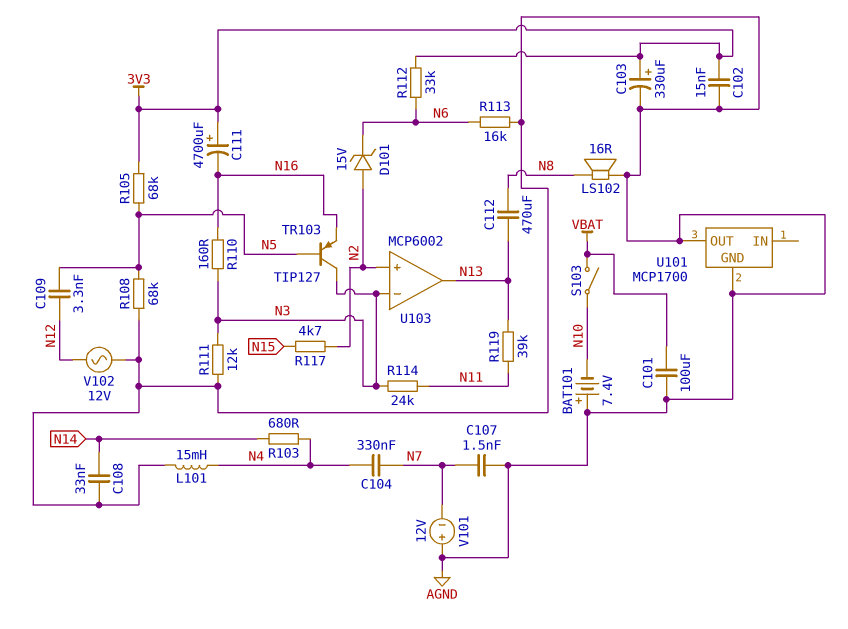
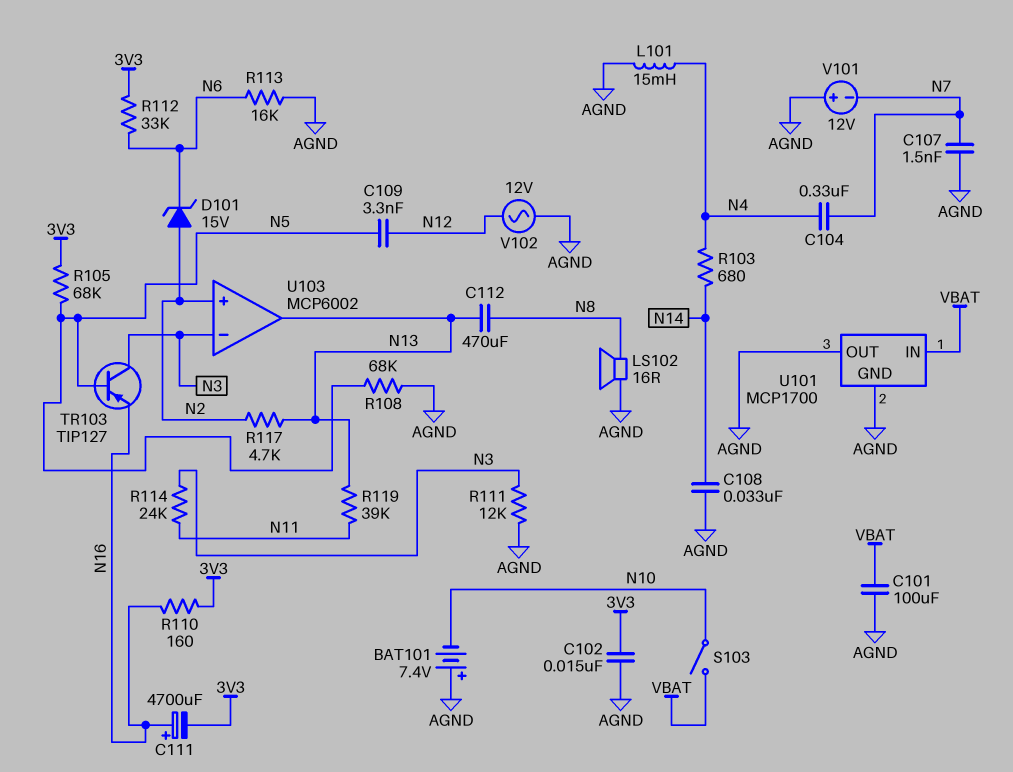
C103: 330uF (plus 3V3, minus AGND) -> none
C111: 4700uF (plus 3V3, minus N16) -> 4700uF (plus N16, minus 3V3)
R110: 160 (N3, N16) -> 160 (3V3, N16)
R117: 4.7k (N2, N15) -> 4.7k (N2, N13)
U101 pin IN: none -> VBAT

